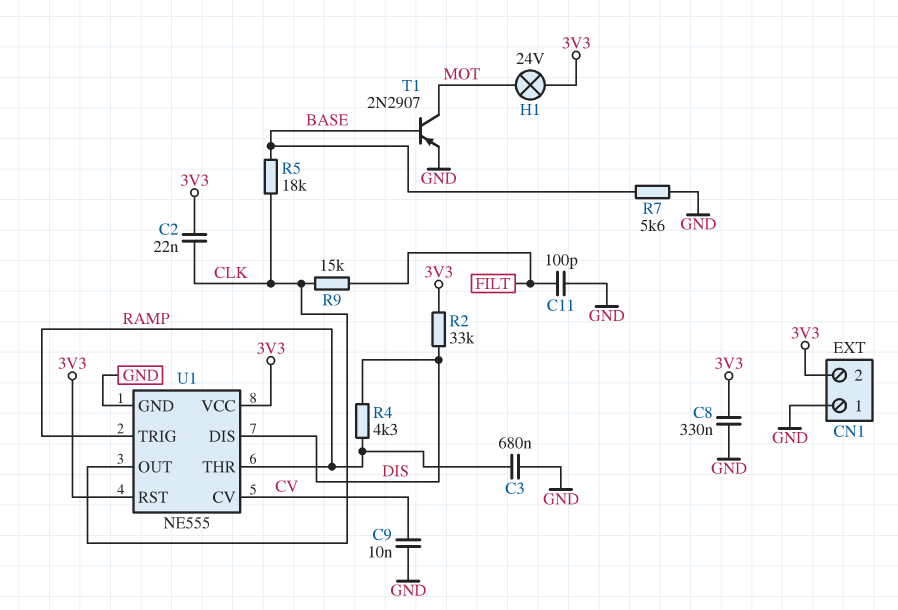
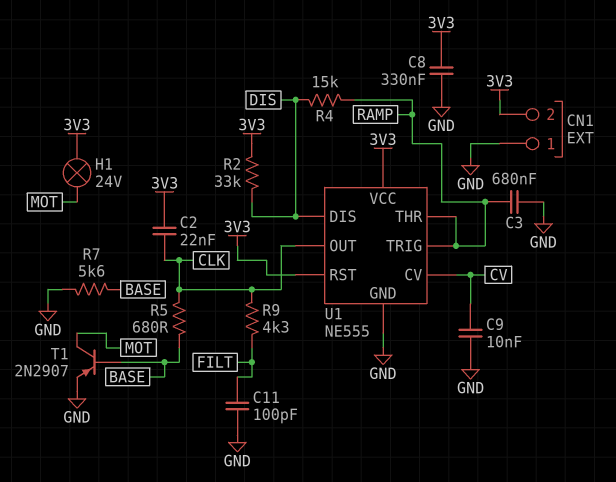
R4: 4.3k (DIS, RAMP) -> 15k (DIS, RAMP)
R5: 18k (BASE, CLK) -> 680 (BASE, CLK)
R9: 15k (CLK, FILT) -> 4.3k (CLK, FILT)

